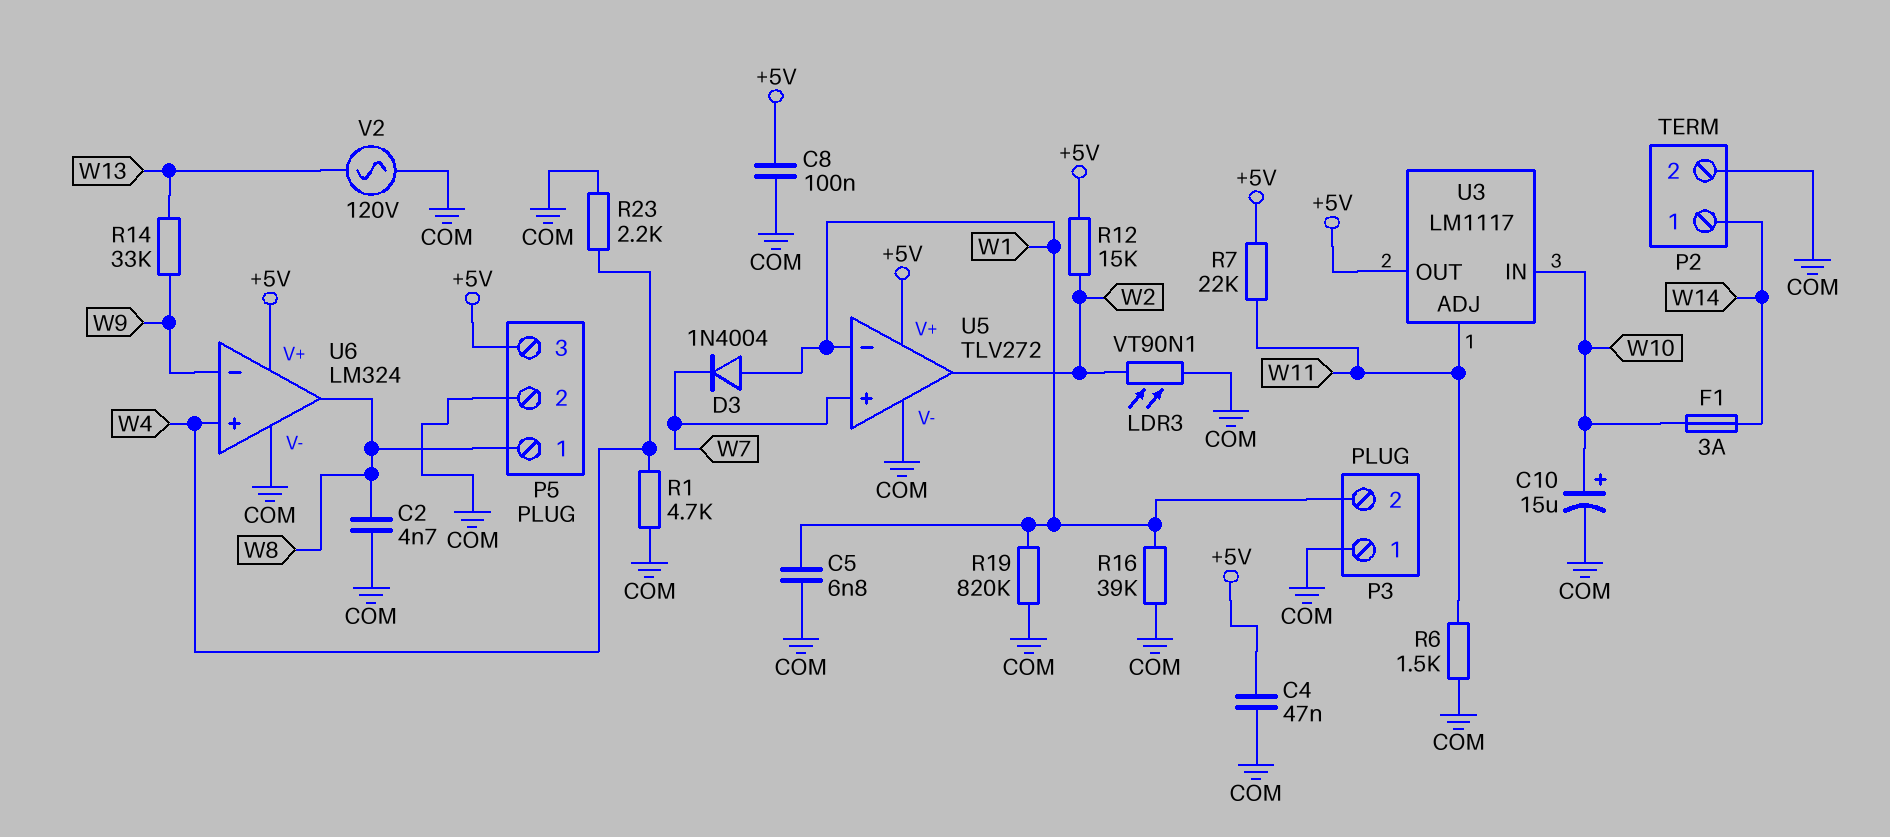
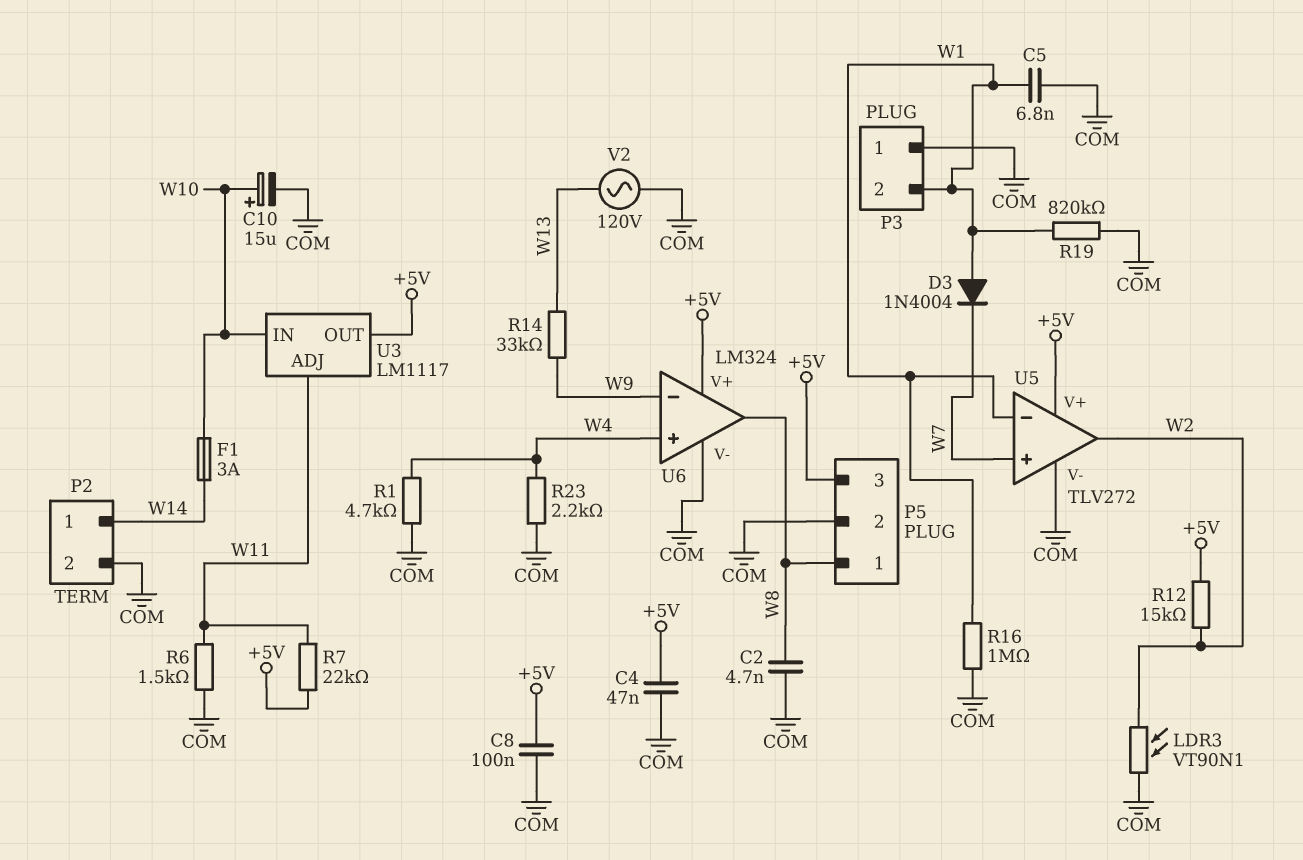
R16: 39k (COM, W1) -> 1M (COM, W1)

